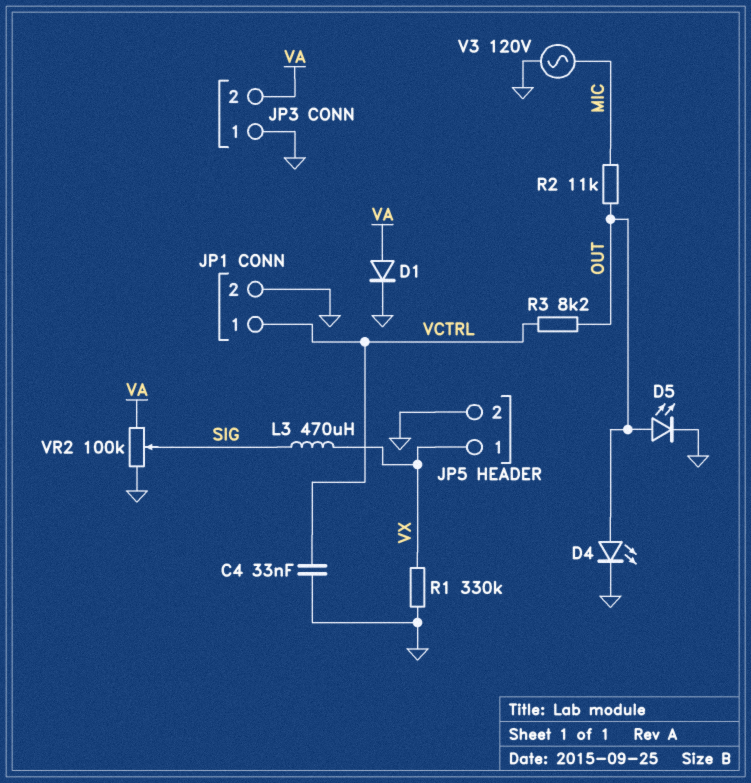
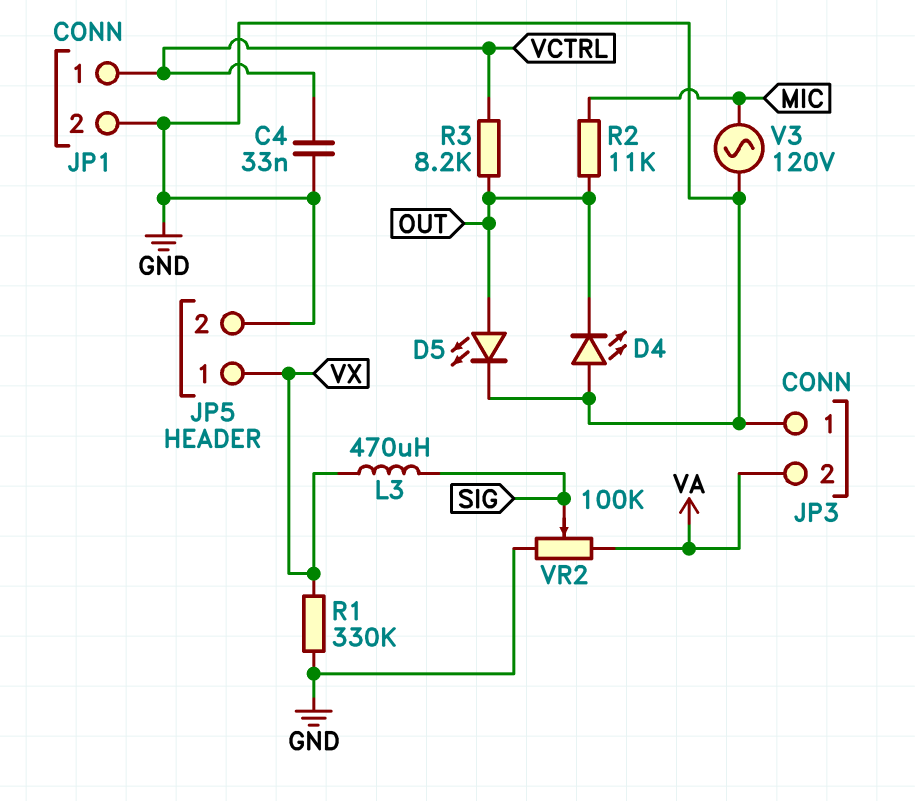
D1: diode (A VA, K GND) -> none
D4: LED (A OUT, K GND) -> LED (A GND, K OUT)

